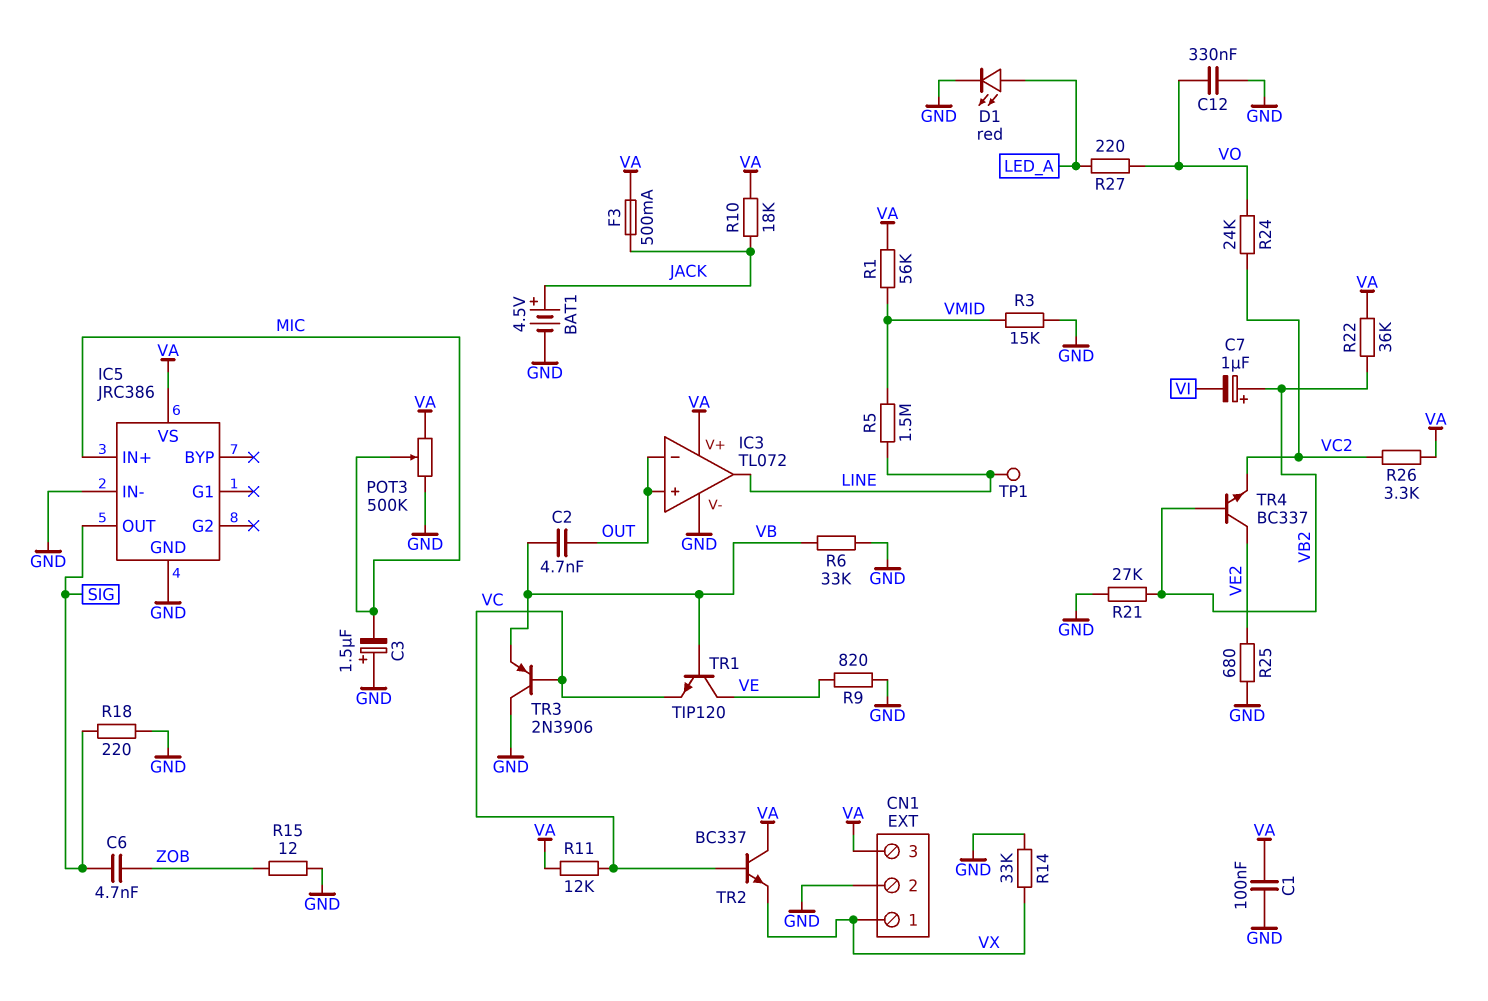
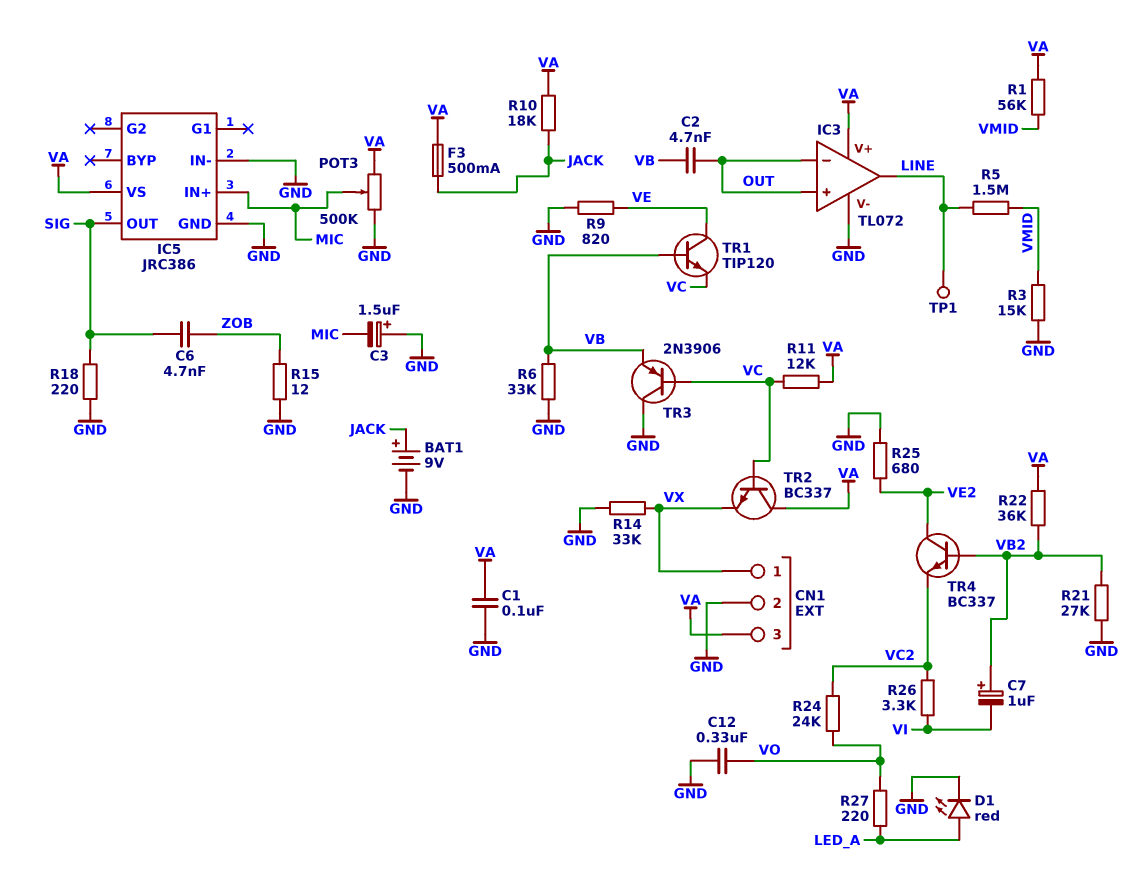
BAT1: 4.5V (plus JACK, minus GND) -> 9V (plus JACK, minus GND)
R26: 3.3k (VA, VC2) -> 3.3k (VC2, VI)

